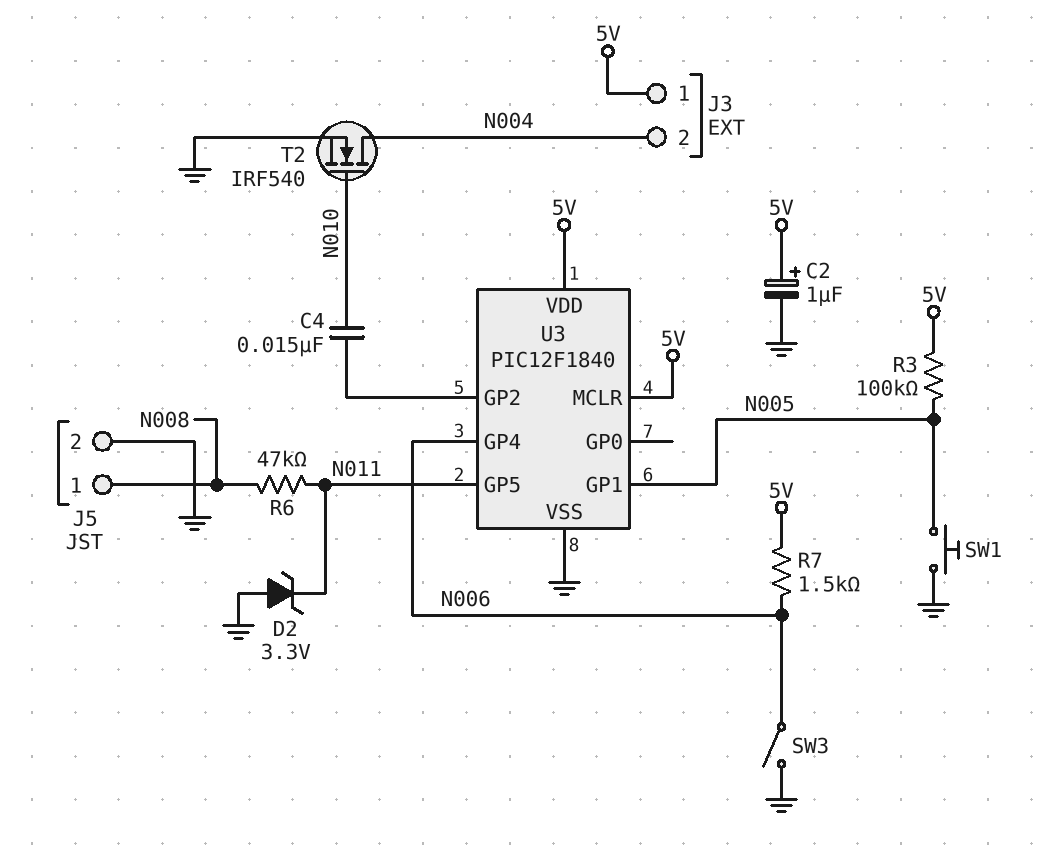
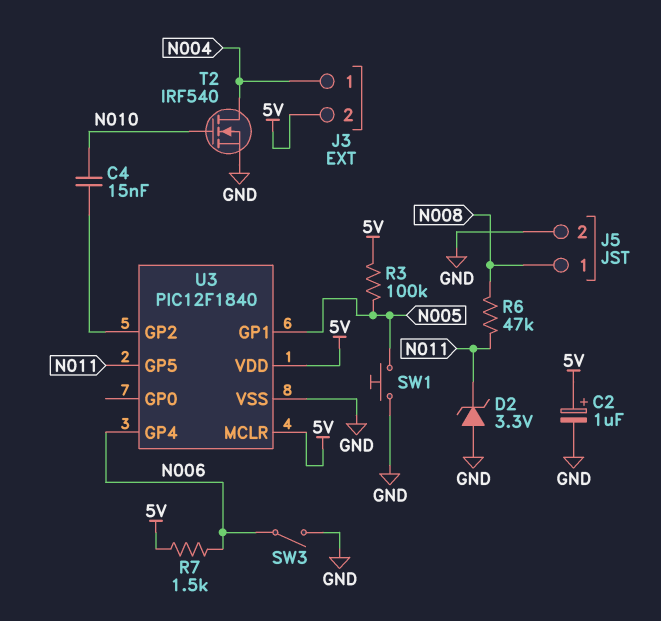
J3 pin 1: 5V -> N004
J3 pin 2: N004 -> 5V

